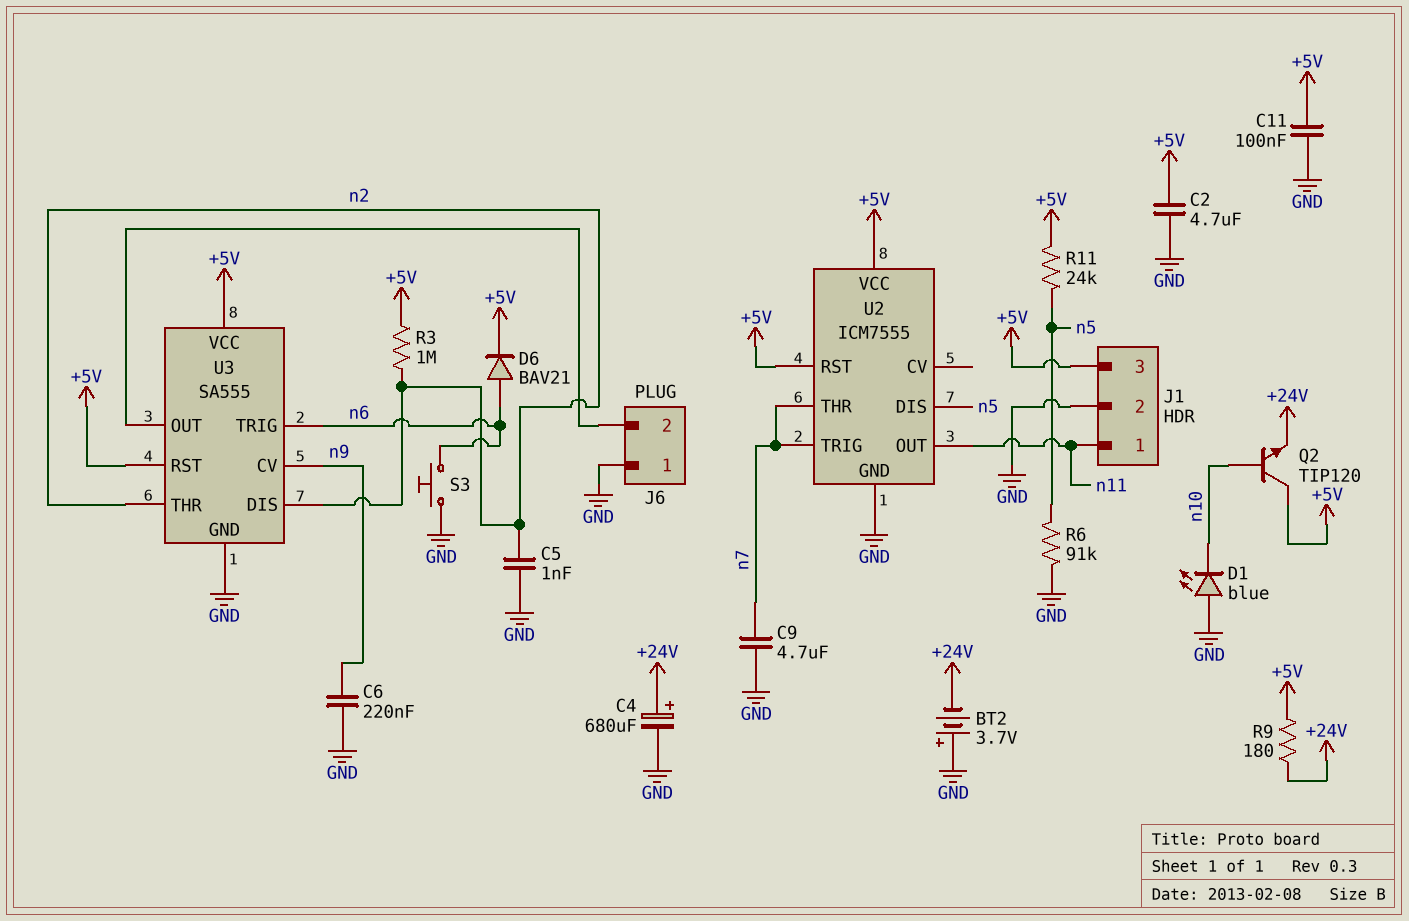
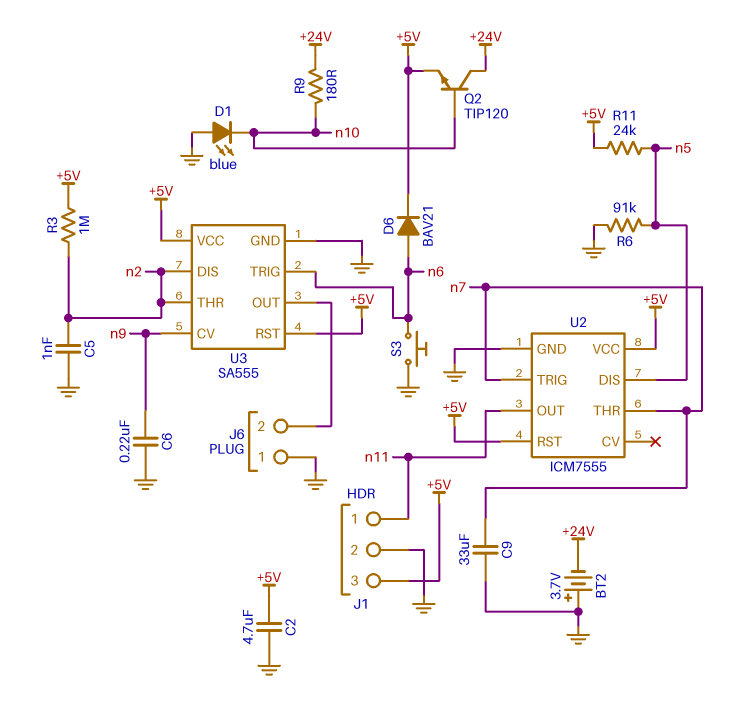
C4: 680uF (plus +24V, minus GND) -> none
C9: 4.7uF (GND, n7) -> 33uF (GND, n7)
C11: 100nF (+5V, GND) -> none
Q2: NPN TIP120 (B n10, C +5V, E +24V) -> NPN TIP120 (B n10, C +24V, E +5V)
R9: 180 (+5V, +24V) -> 180 (+24V, n10)

